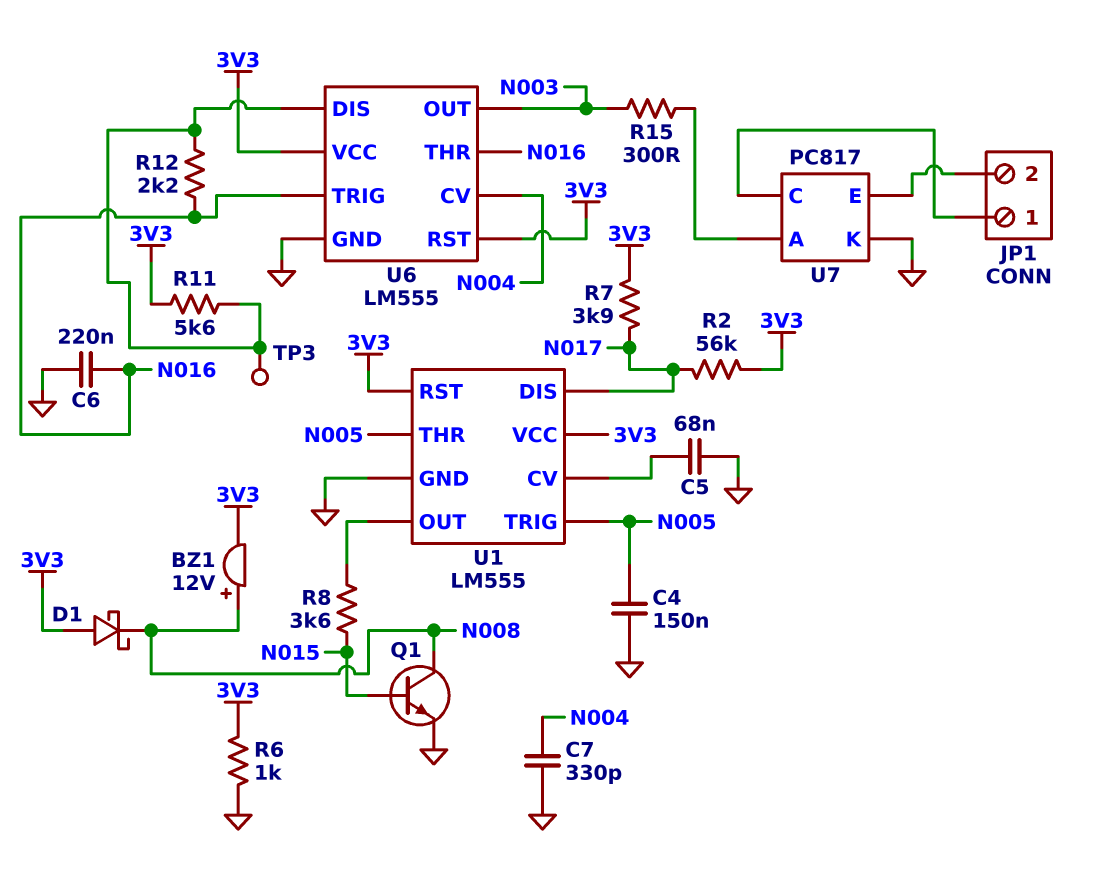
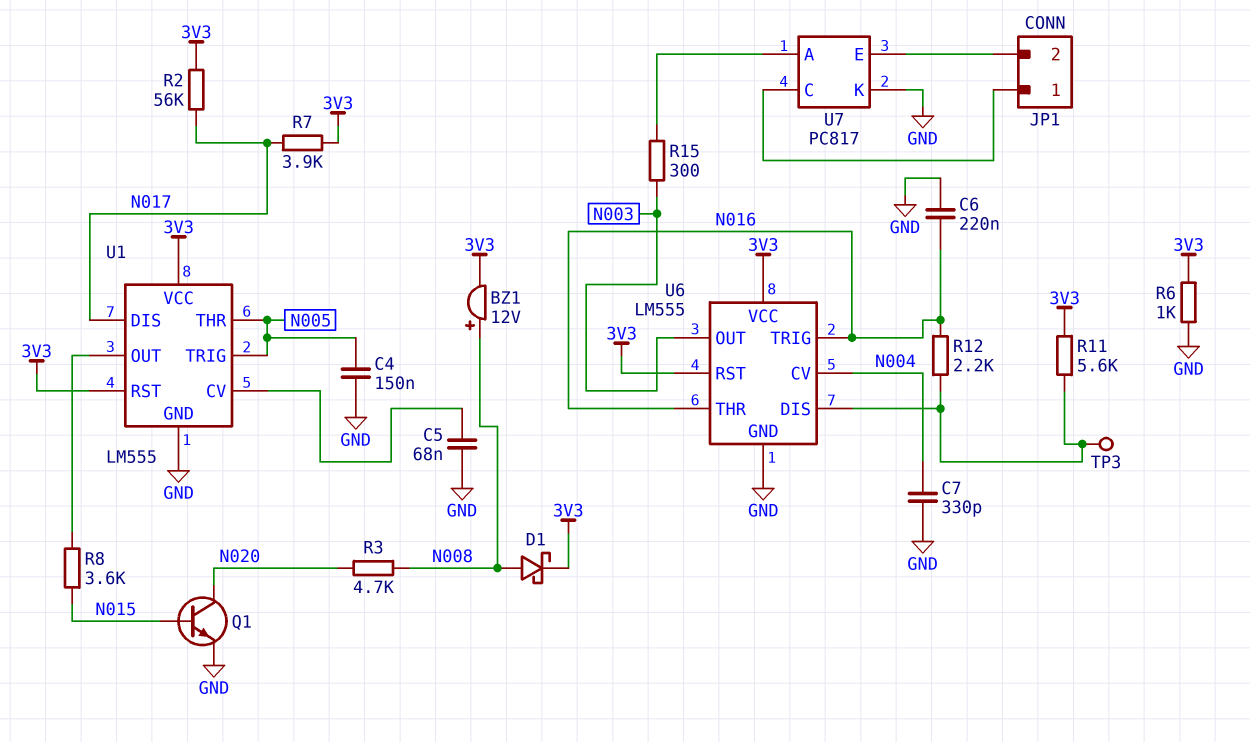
D1: schottky (A 3V3, K N008) -> schottky (A N008, K 3V3)
Q1: NPN (B N015, C N008, E GND) -> NPN (B N015, C N020, E GND)
R3: none -> 4.7k (N008, N020)

